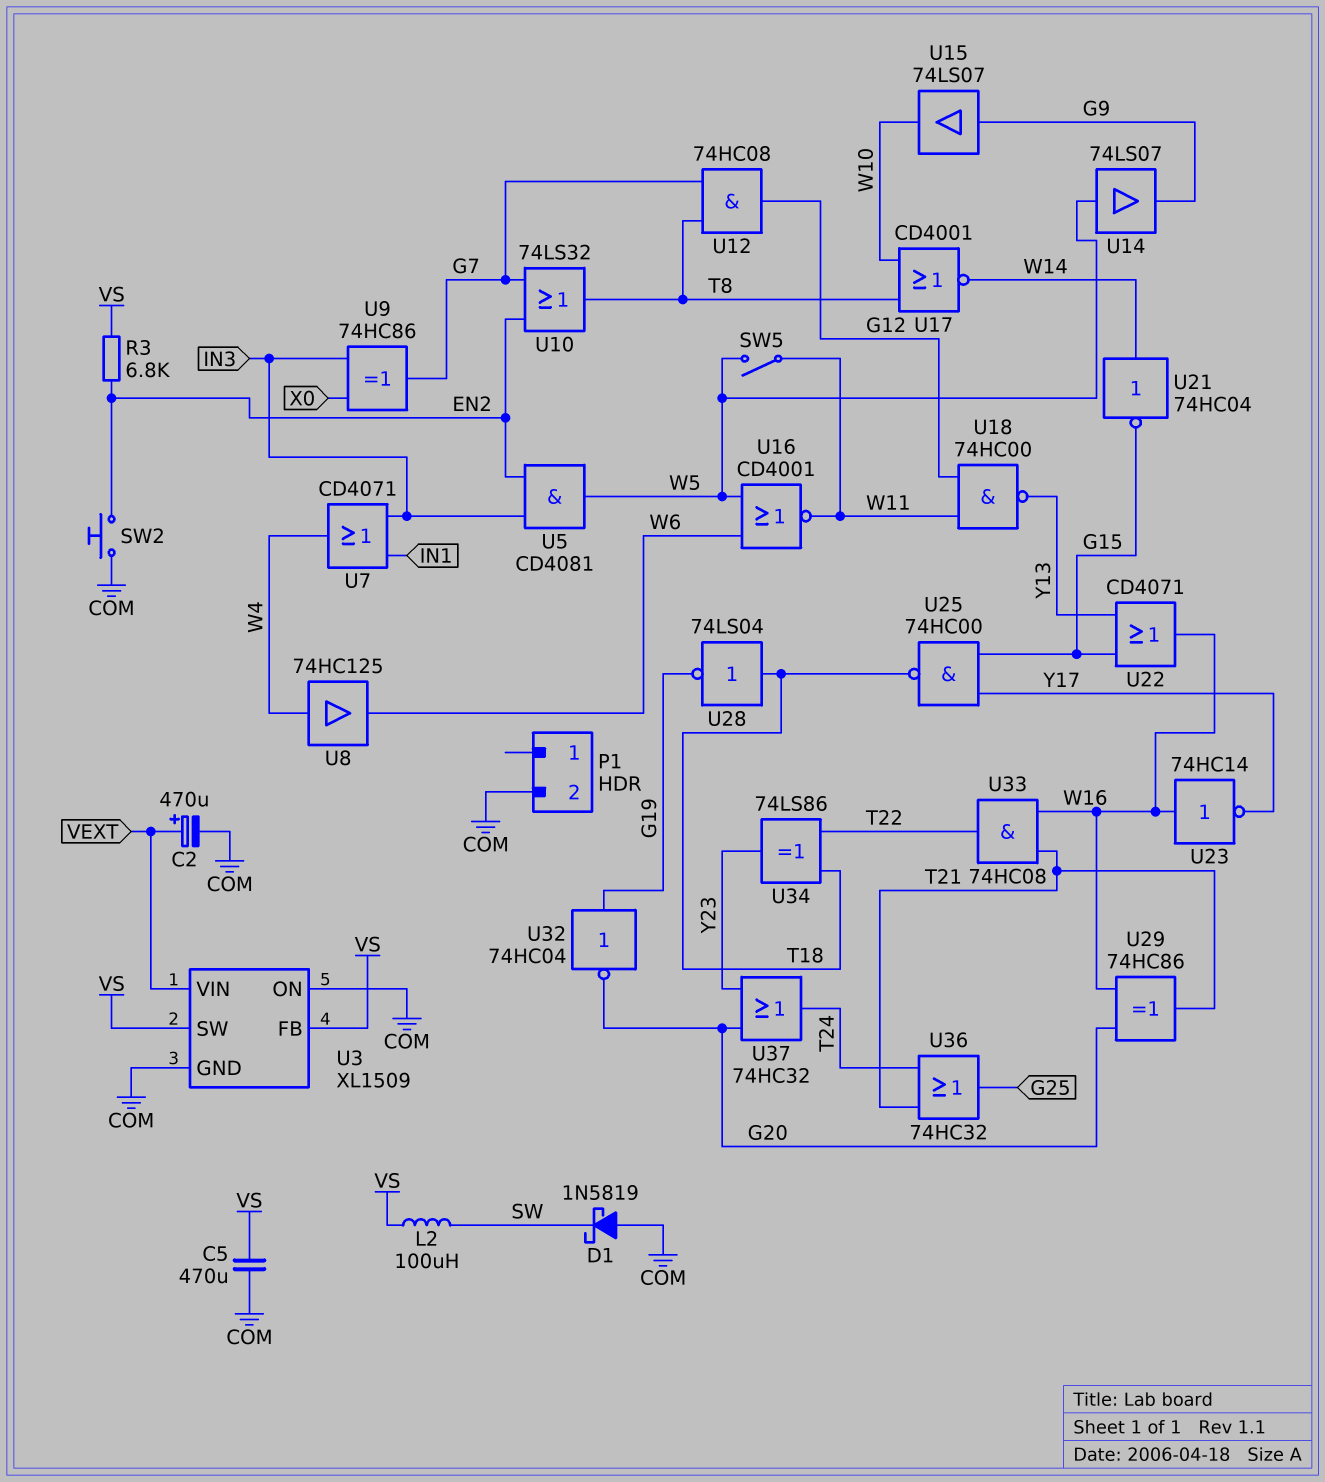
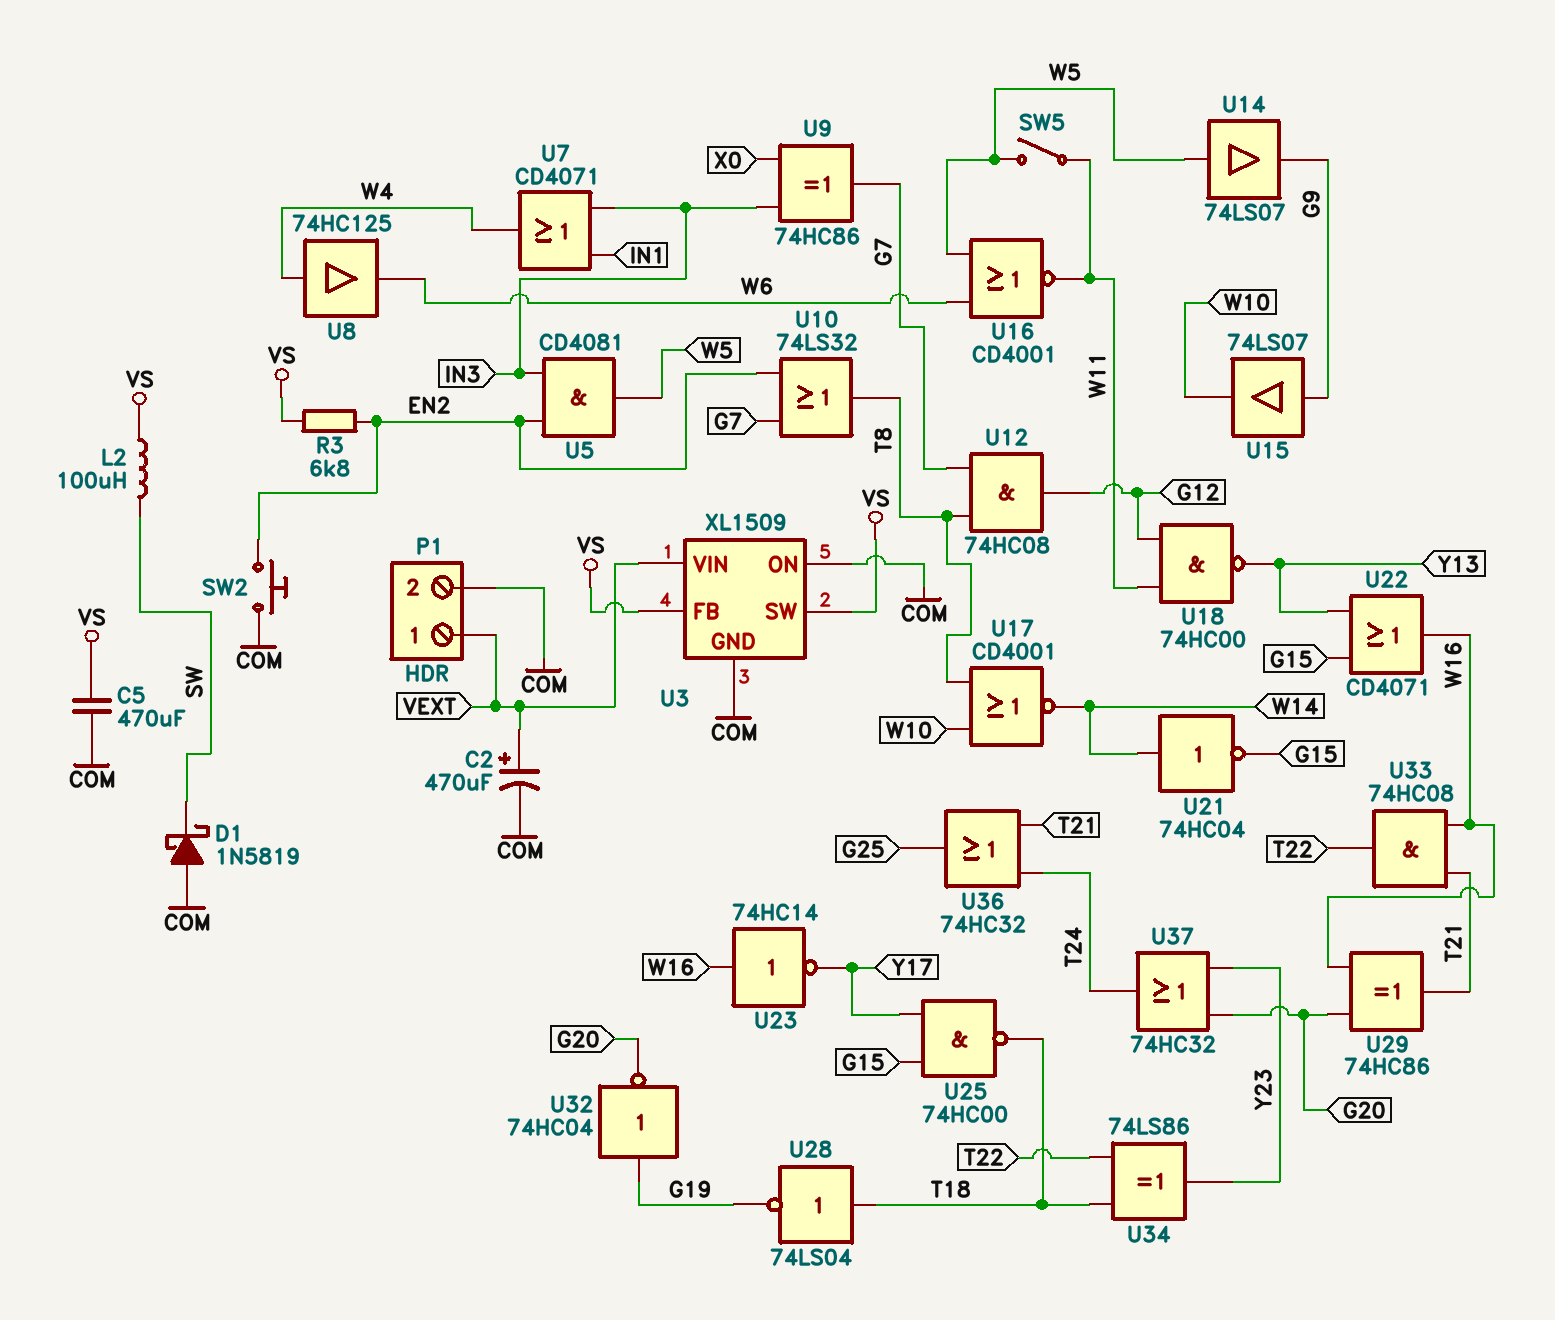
P1 pin 1: none -> VEXT

